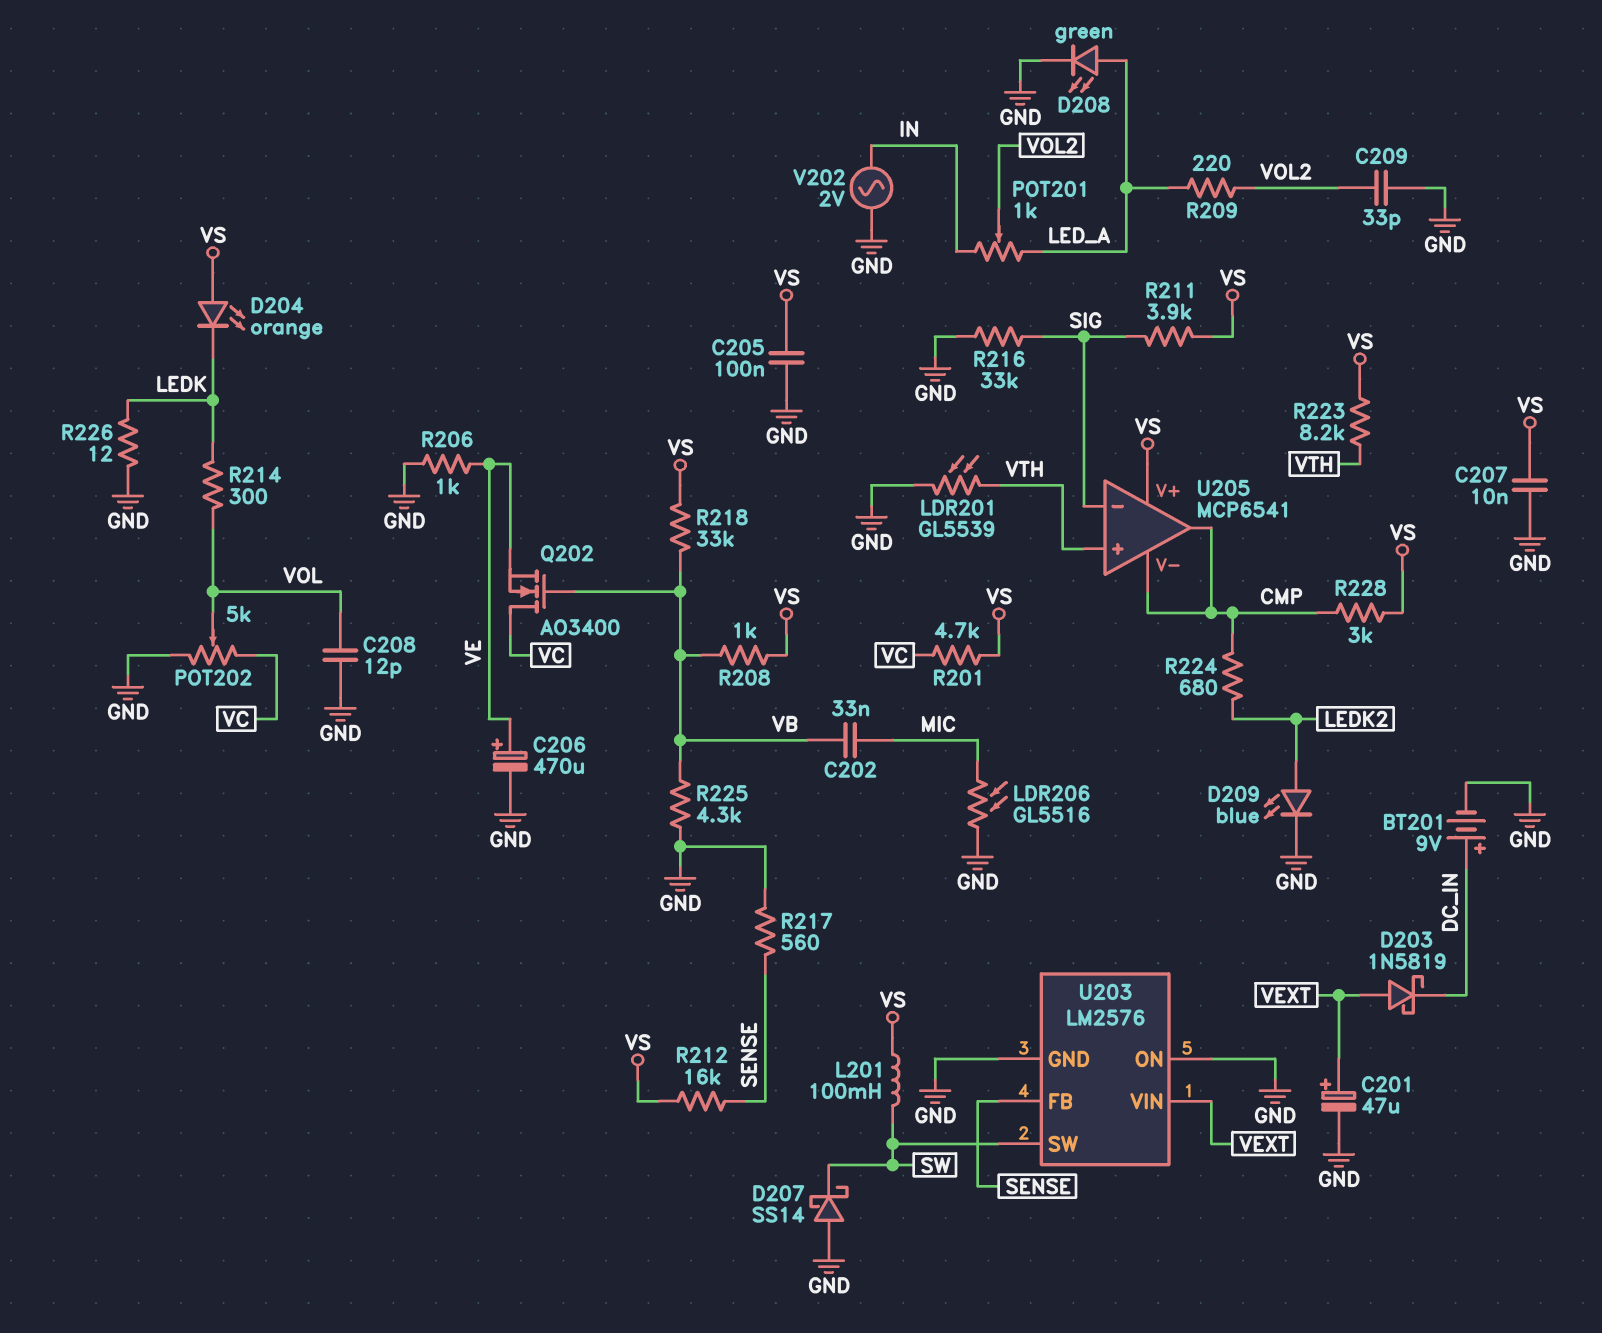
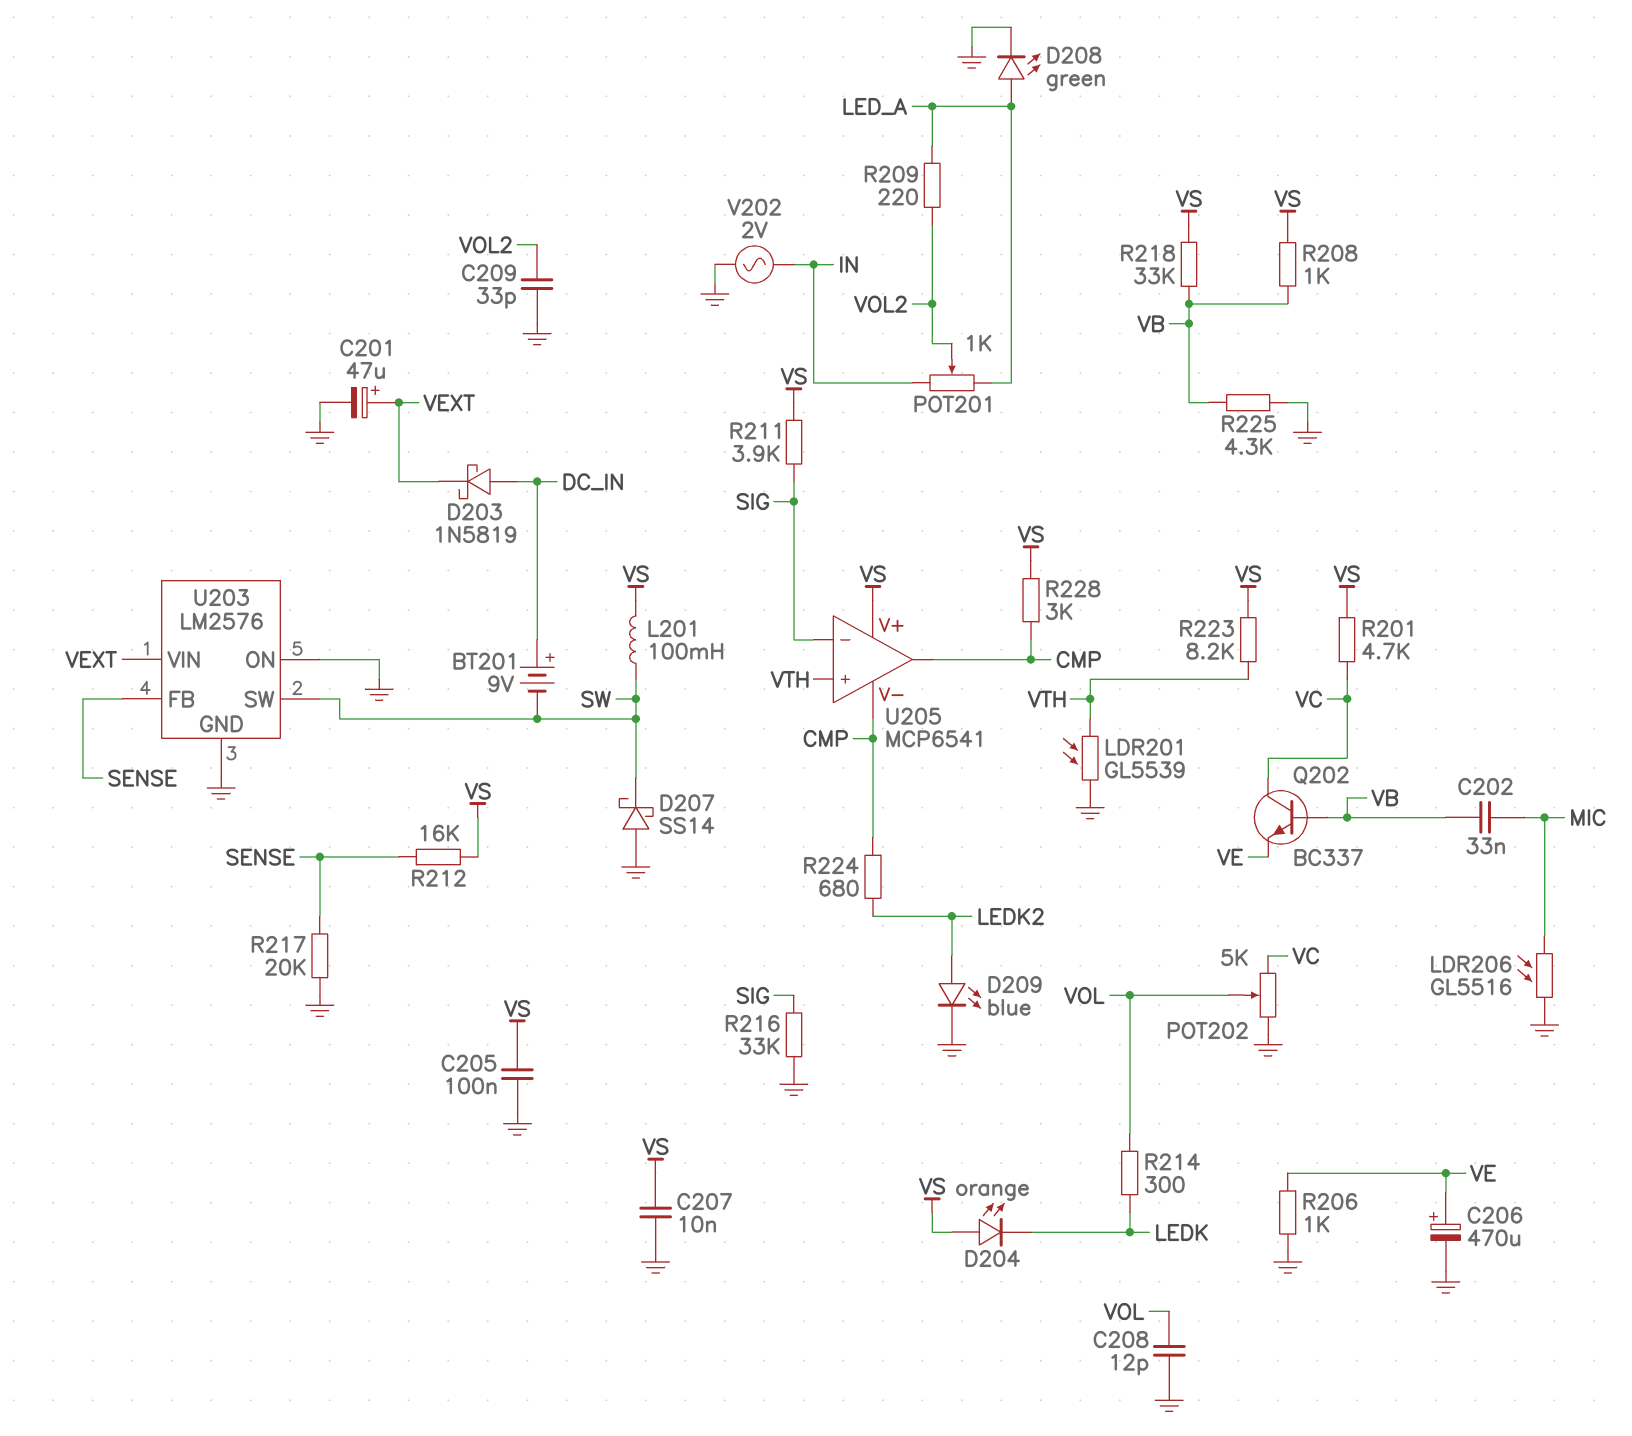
BT201: 9V (plus DC_IN, minus GND) -> 9V (plus DC_IN, minus SW)
D203: schottky 1N5819 (A VEXT, K DC_IN) -> schottky 1N5819 (A DC_IN, K VEXT)
Q202: NMOS AO3400 (G VB, D VC, S VE) -> NPN BC337 (B VB, C VC, E VE)
R217: 560 (GND, SENSE) -> 20k (GND, SENSE)
R226: 12 (GND, LEDK) -> none

